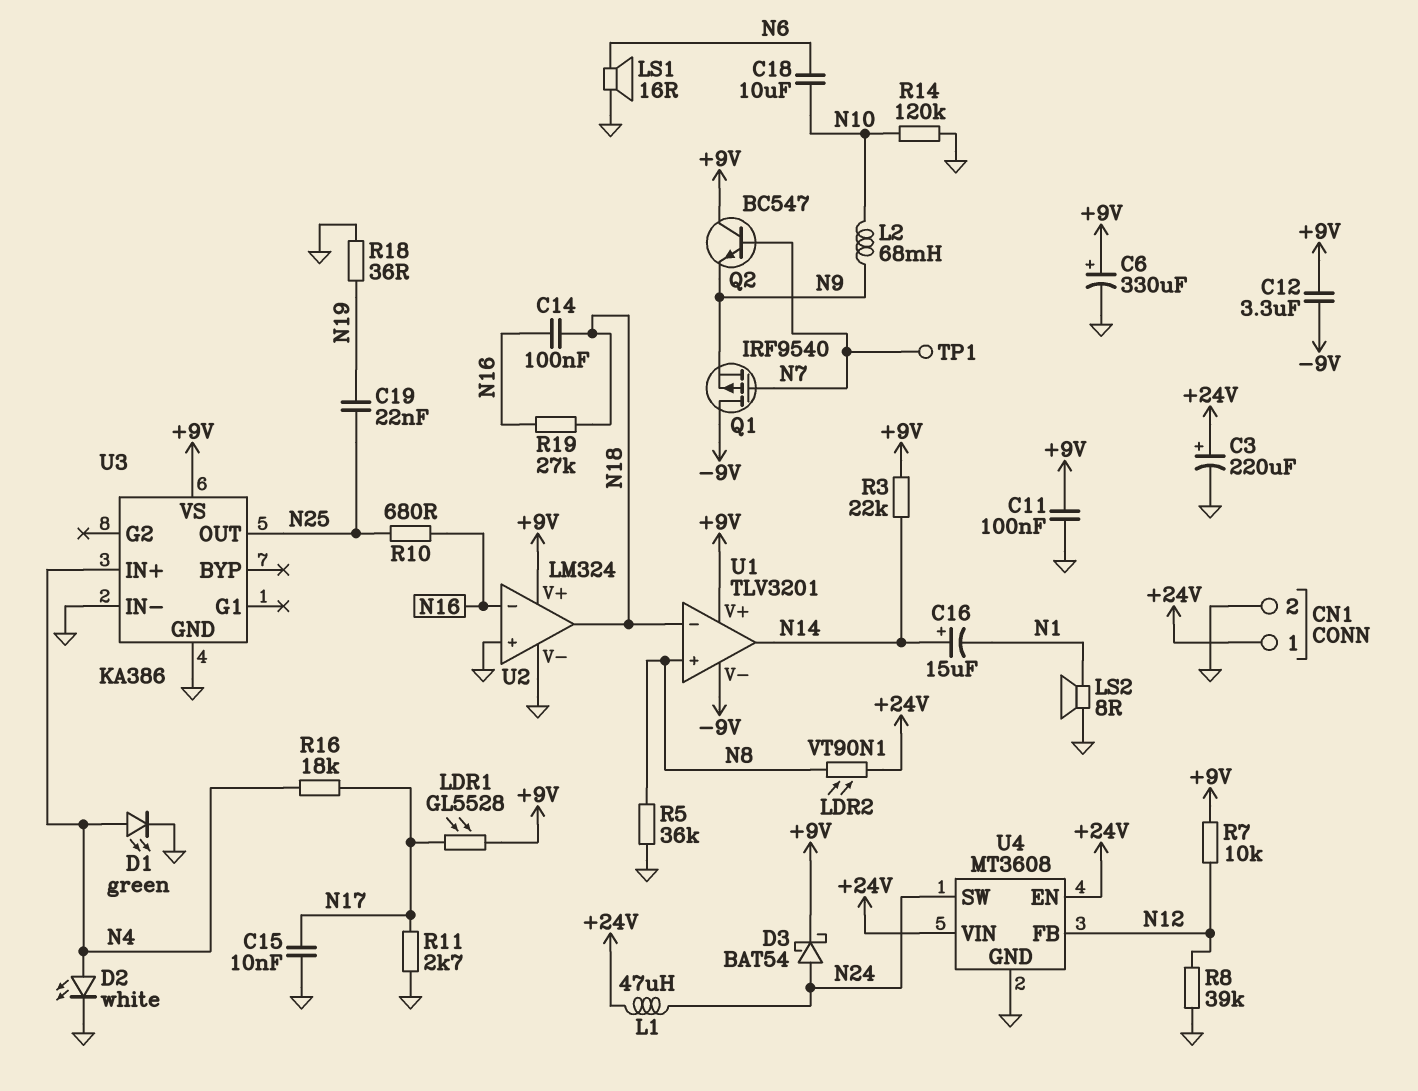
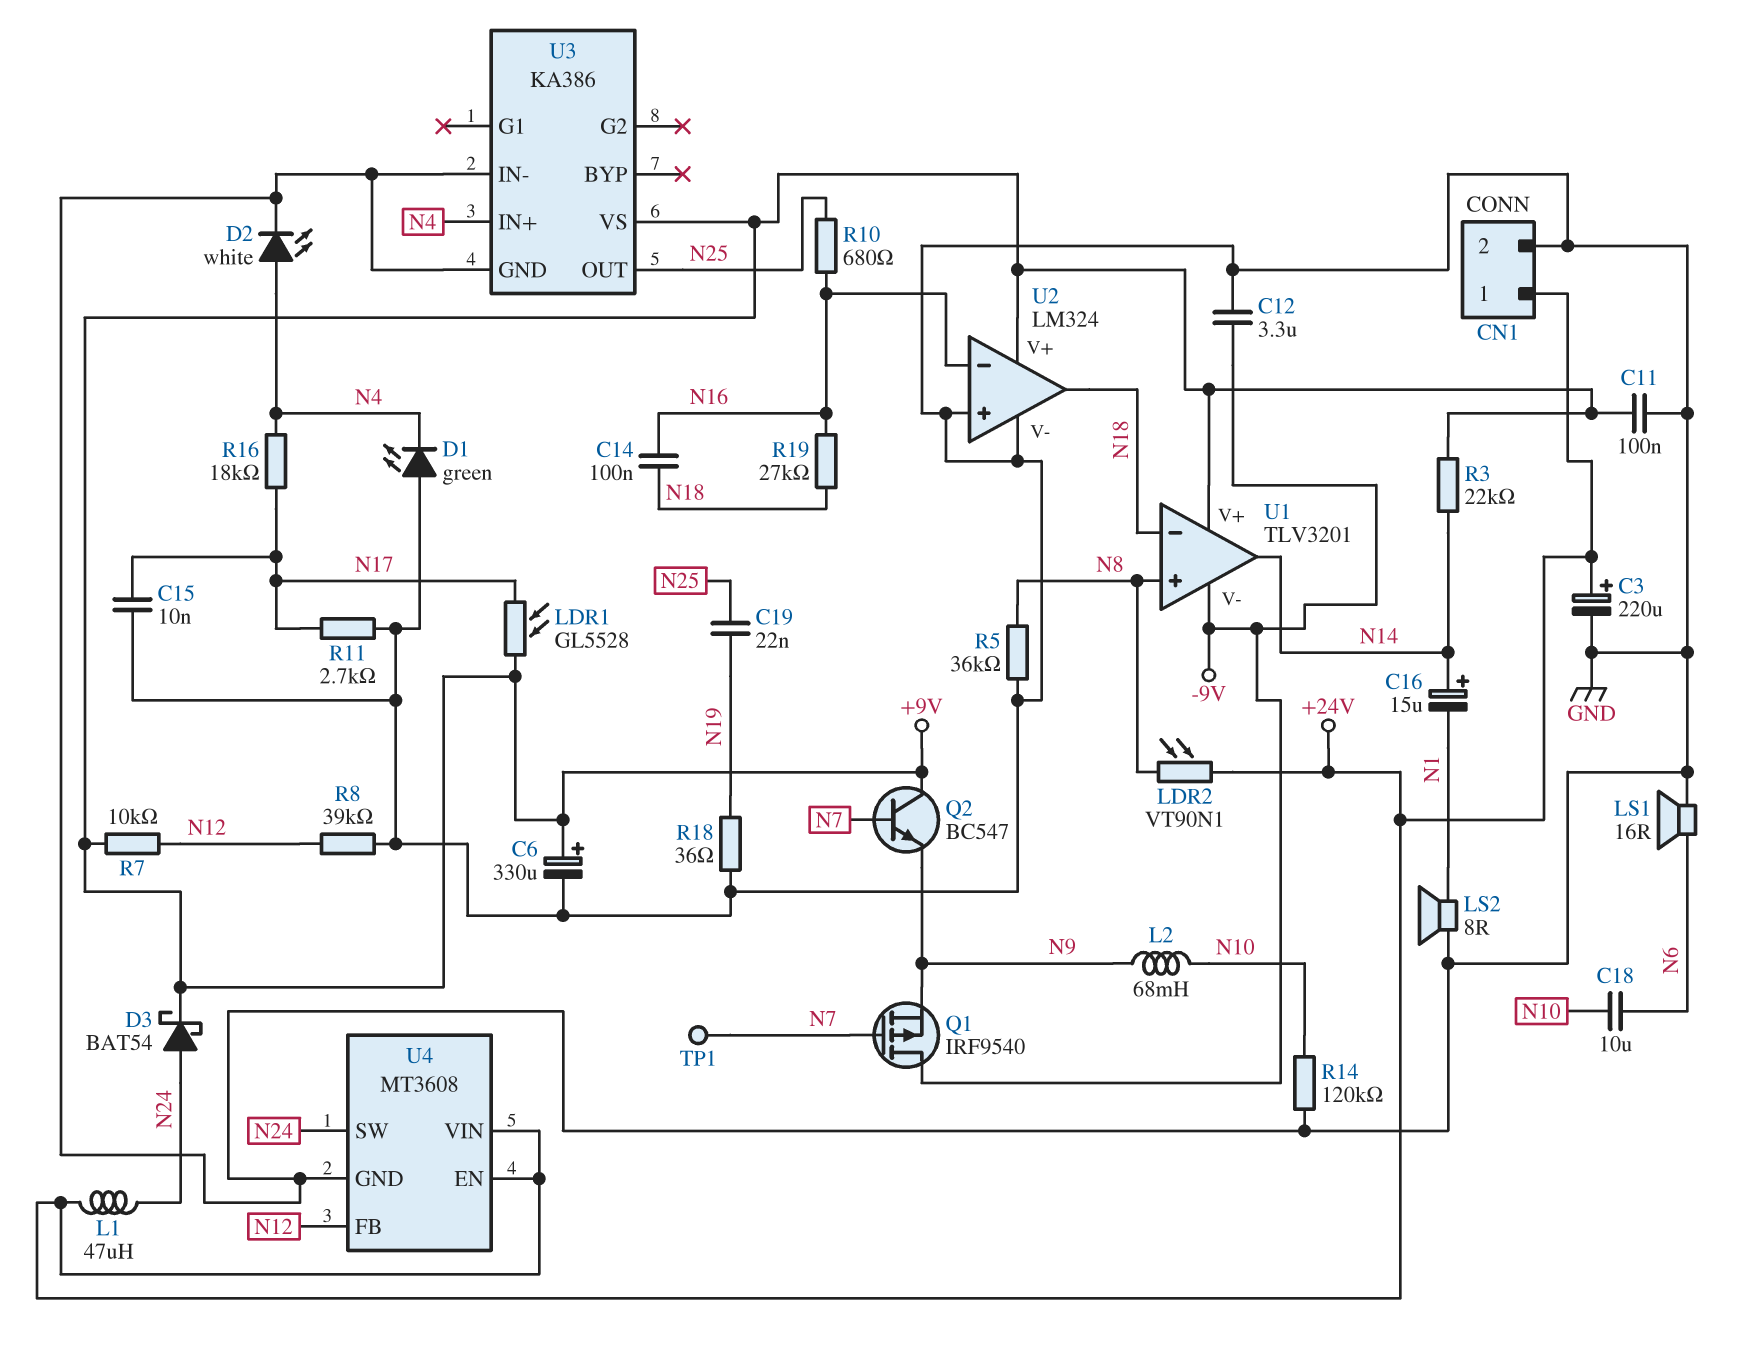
C12: 3.3uF (+9V, -9V) -> 3.3uF (-9V, GND)
D1: LED green (A N4, K GND) -> LED green (A GND, K N4)

